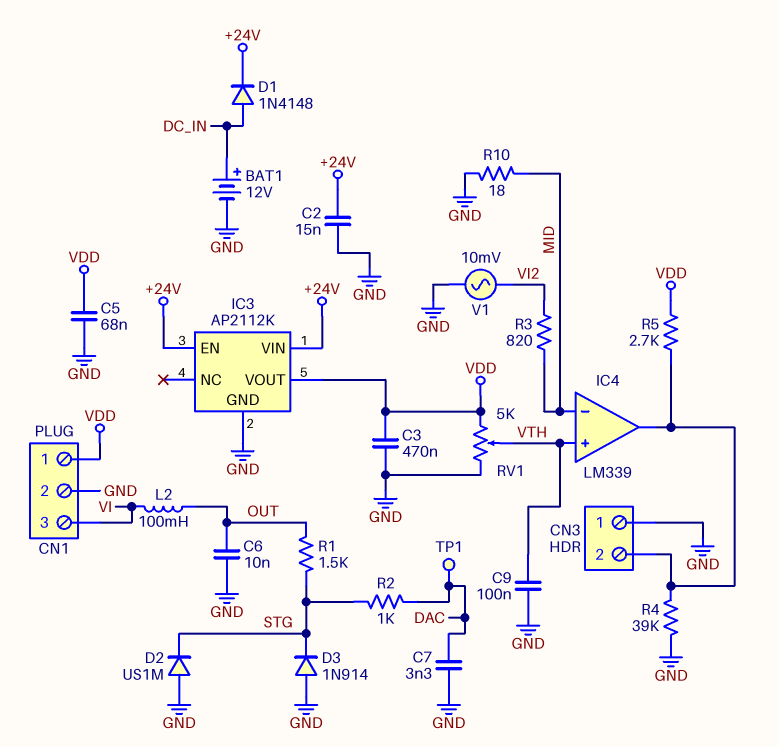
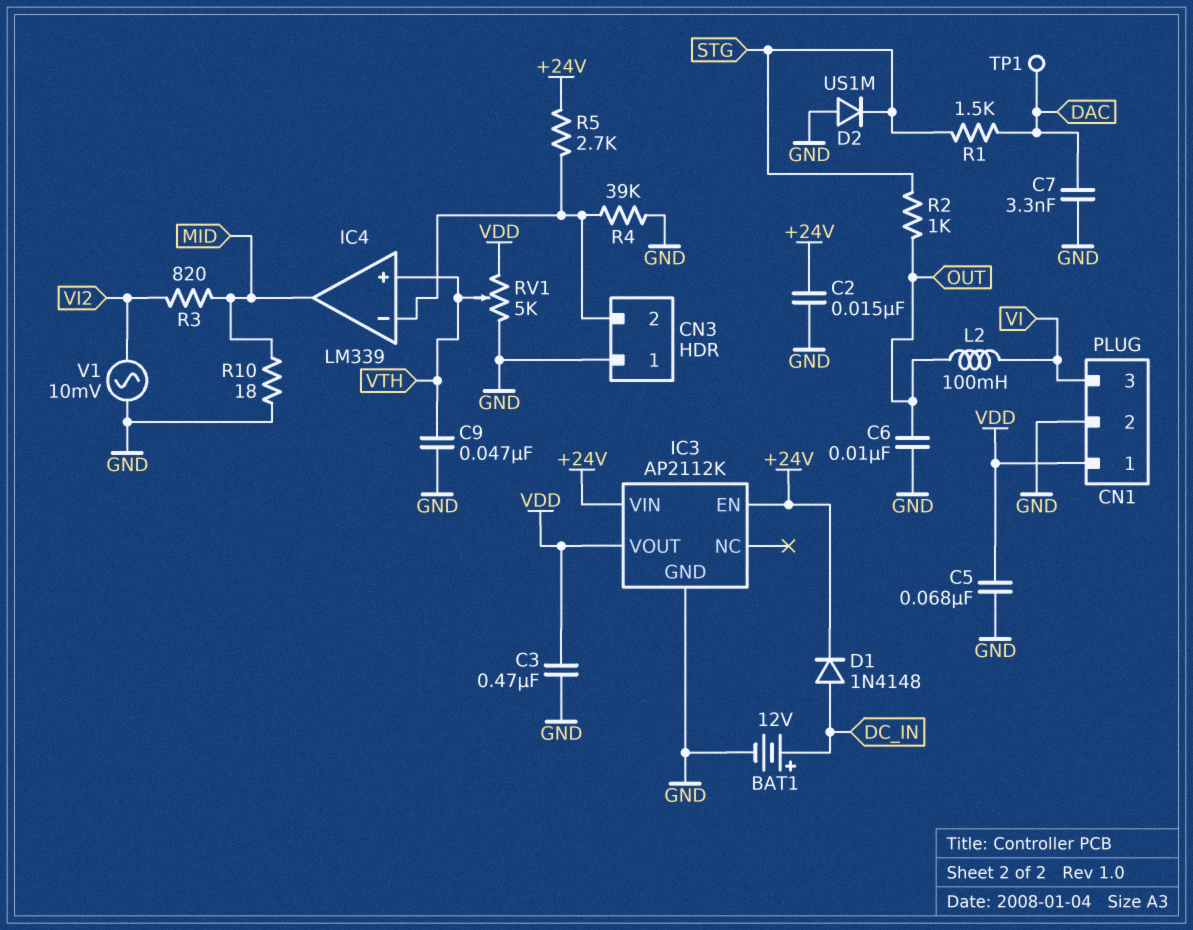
C9: 100nF (GND, VTH) -> 47nF (GND, VTH)
D3: diode 1N914 (A GND, K STG) -> none
IC4 pin in-: MID -> CN3/2
IC4 pin out: CN3/2 -> MID
R1: 1.5k (OUT, STG) -> 1.5k (DAC, STG)
R2: 1k (DAC, STG) -> 1k (OUT, STG)
R5: 2.7k (CN3/2, VDD) -> 2.7k (+24V, CN3/2)

